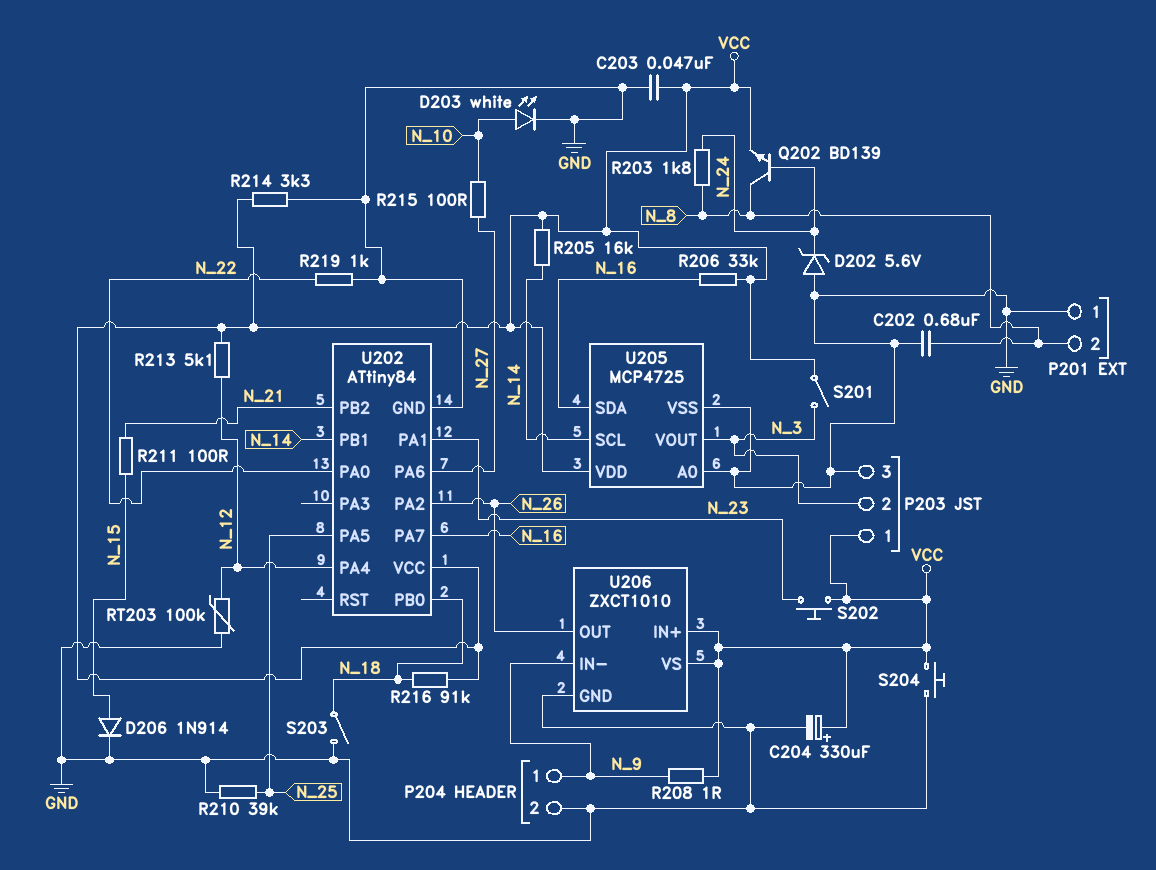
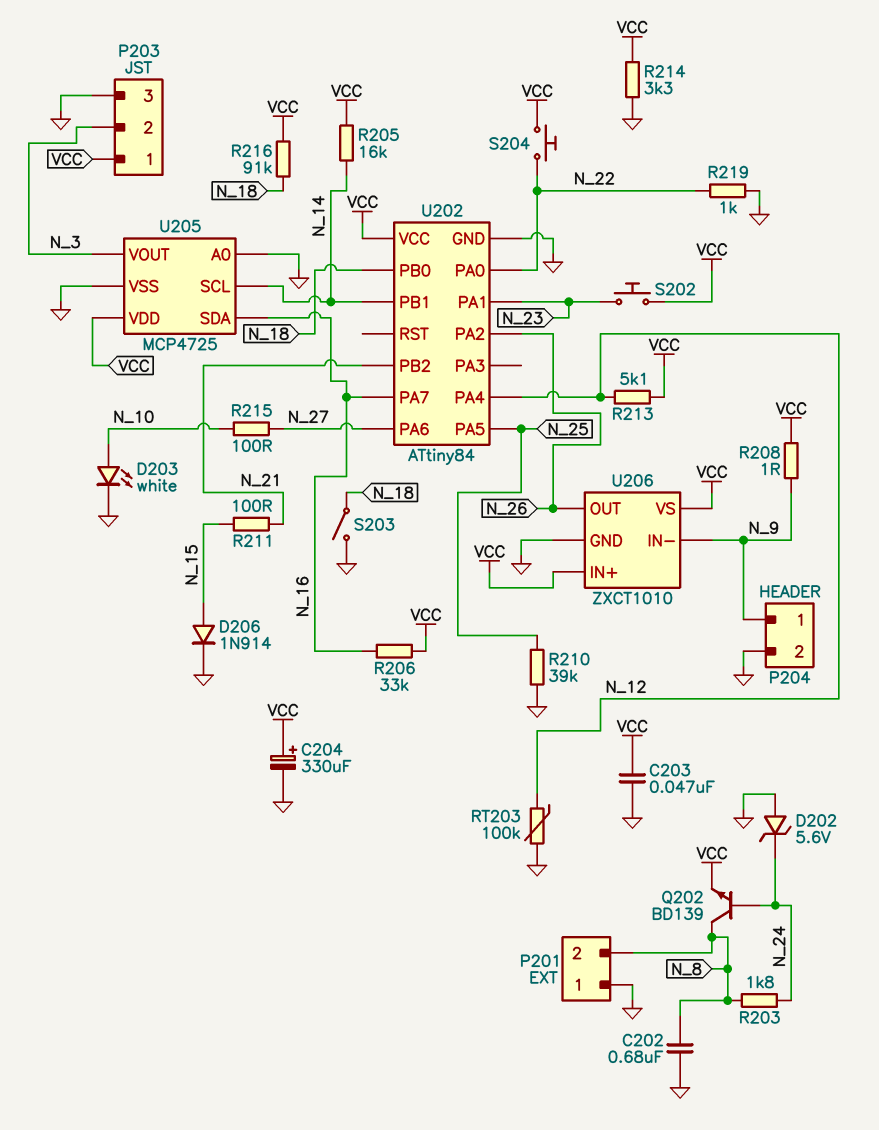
S201: switch (N_3, VCC) -> none
S204: button (GND, VCC) -> button (N_22, VCC)

